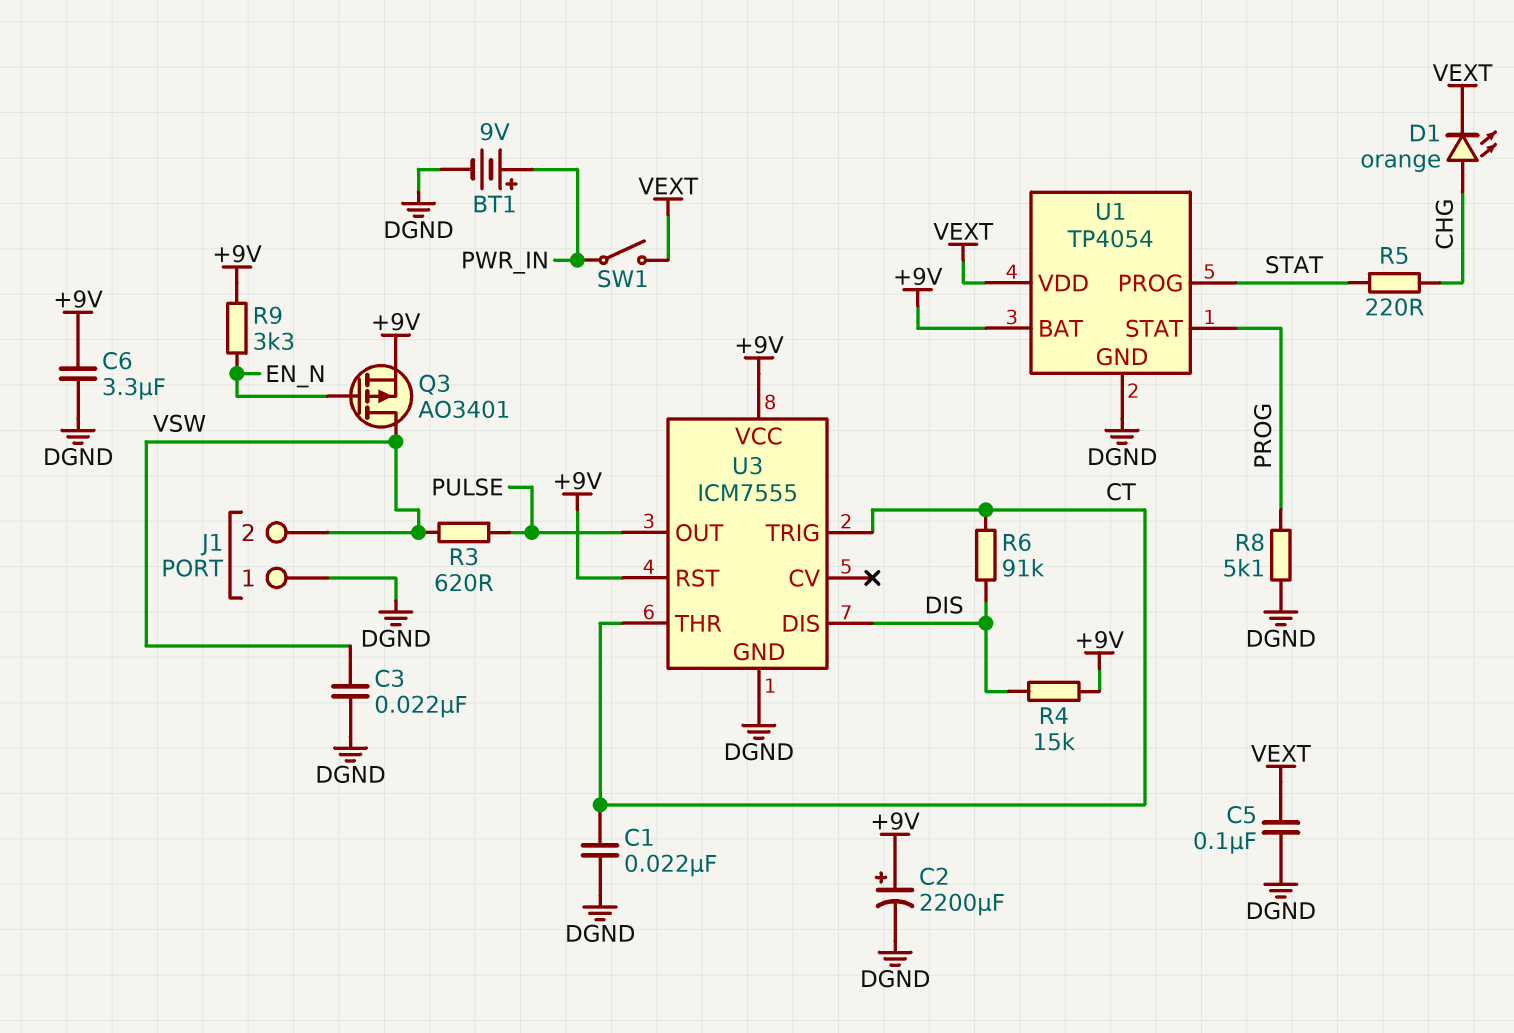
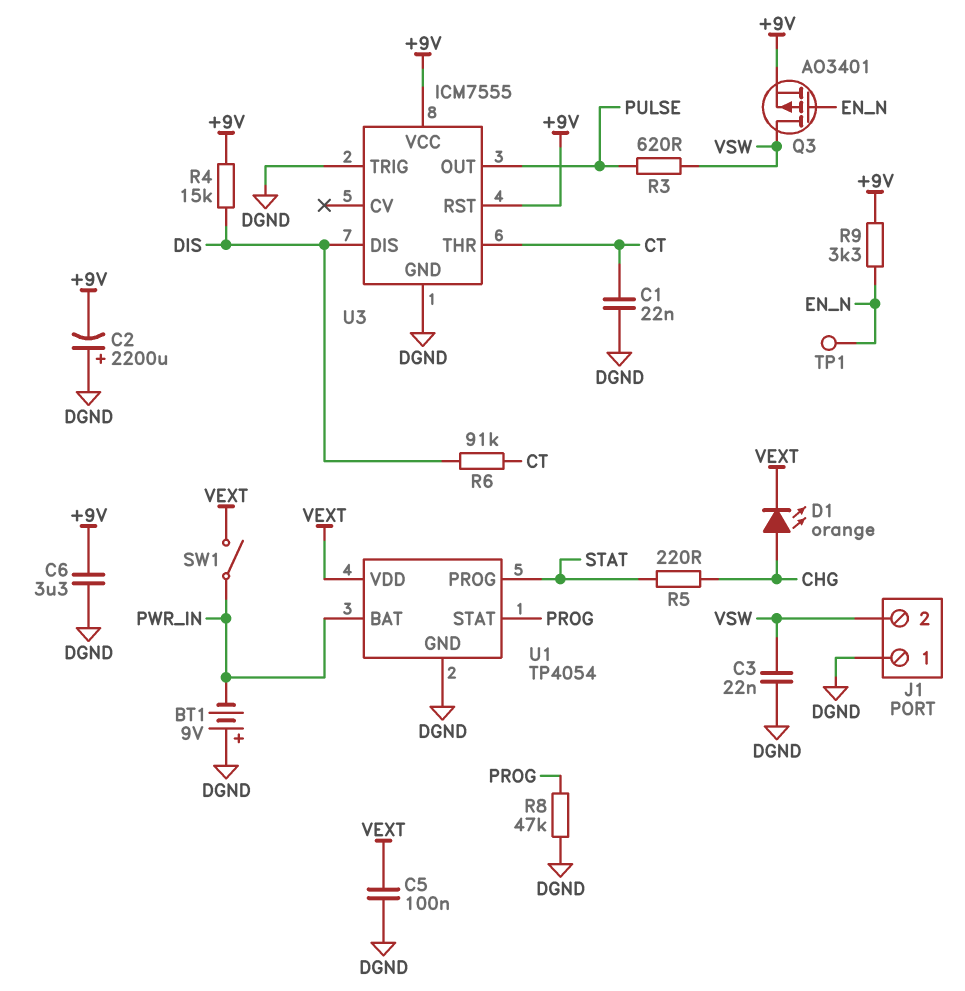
BT1: 9V (plus PWR_IN, minus DGND) -> 9V (plus DGND, minus PWR_IN)
C2: 2200uF (plus +9V, minus DGND) -> 2200uF (plus DGND, minus +9V)
R8: 5.1k (DGND, PROG) -> 47k (DGND, PROG)
TP1: none -> test point (EN_N)
U1 pin BAT: +9V -> PWR_IN
U3 pin TRIG: CT -> DGND

